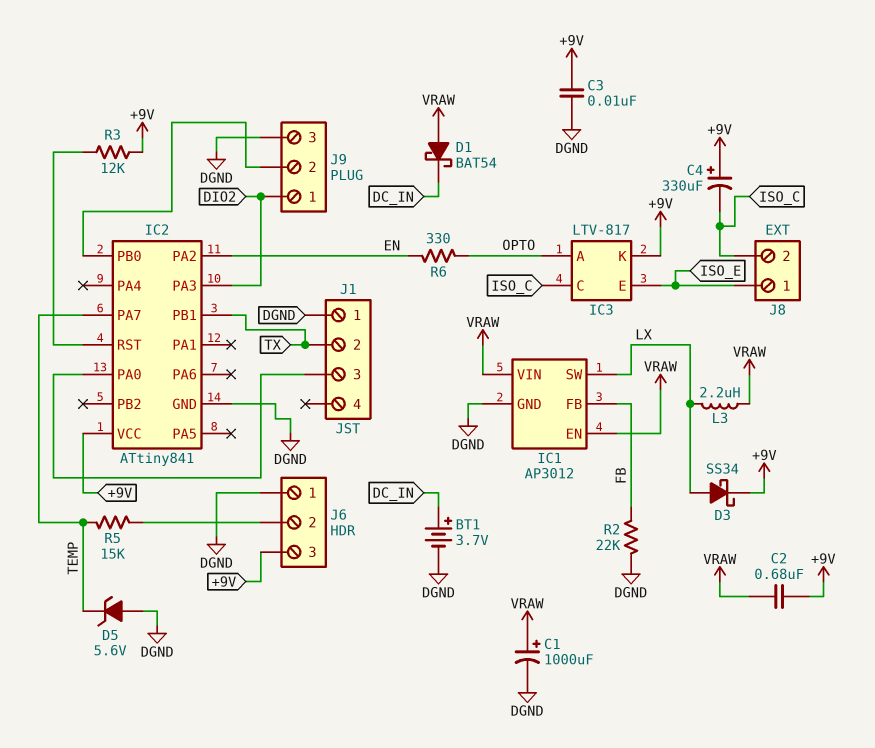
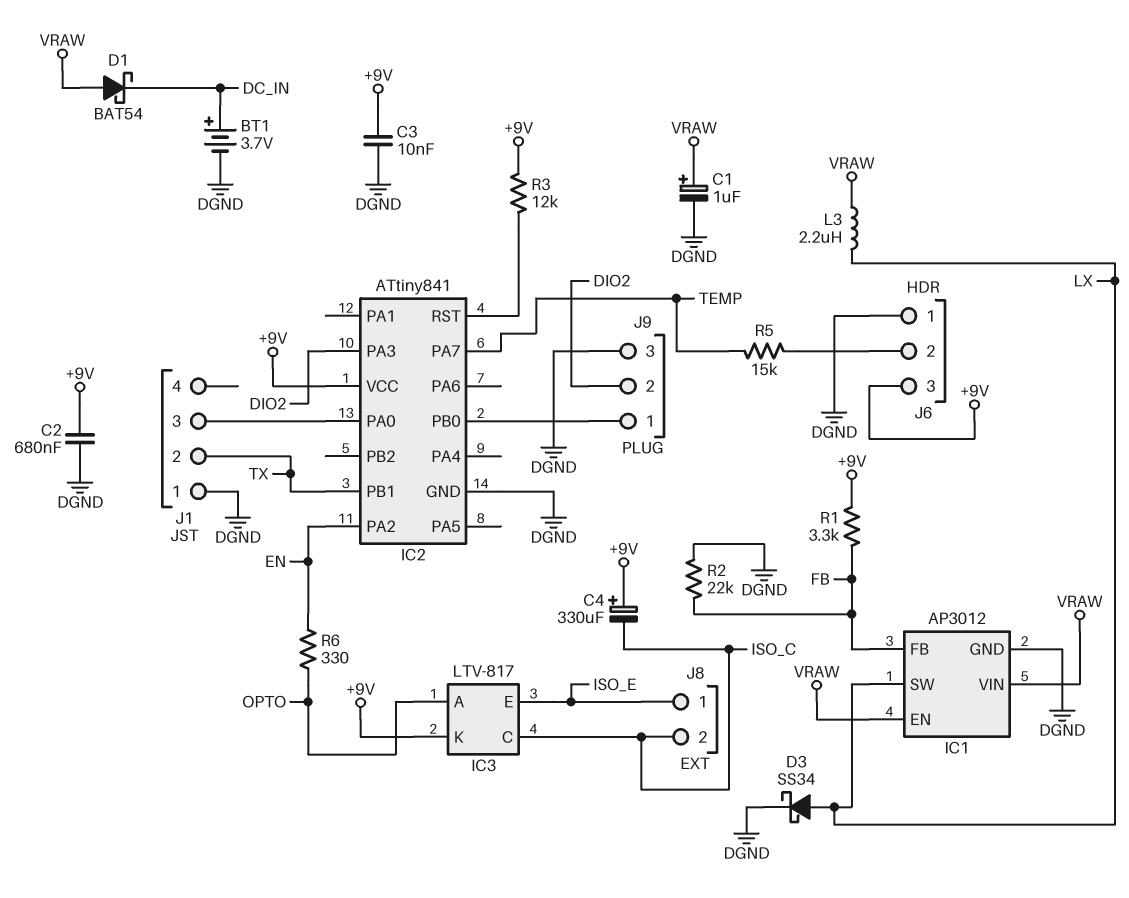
C1: 1000uF (plus VRAW, minus DGND) -> 1uF (plus VRAW, minus DGND)
C2: 680nF (+9V, VRAW) -> 680nF (+9V, DGND)
D3: schottky SS34 (A LX, K +9V) -> schottky SS34 (A LX, K DGND)
D5: zener 5.6V (A DGND, K TEMP) -> none
J9 pin 1: DIO2 -> IC2/PB0
J9 pin 2: IC2/PB0 -> DIO2
R1: none -> 3.3k (+9V, FB)

